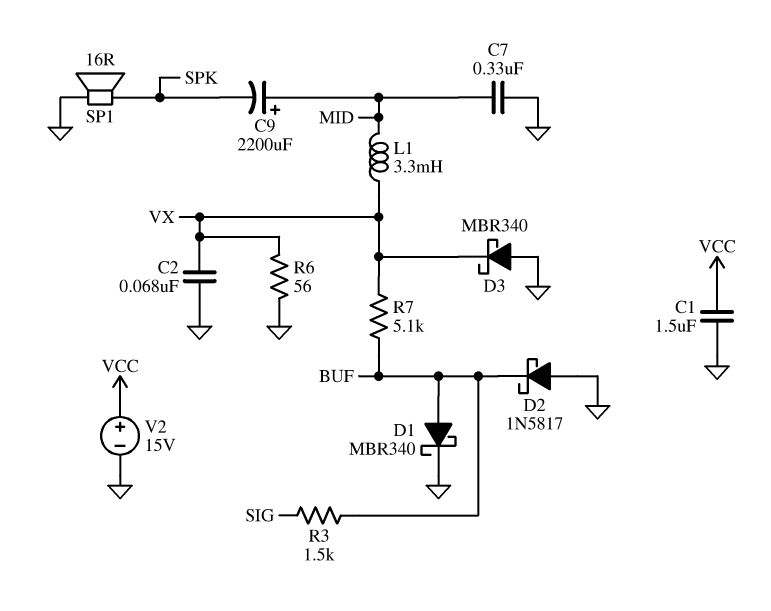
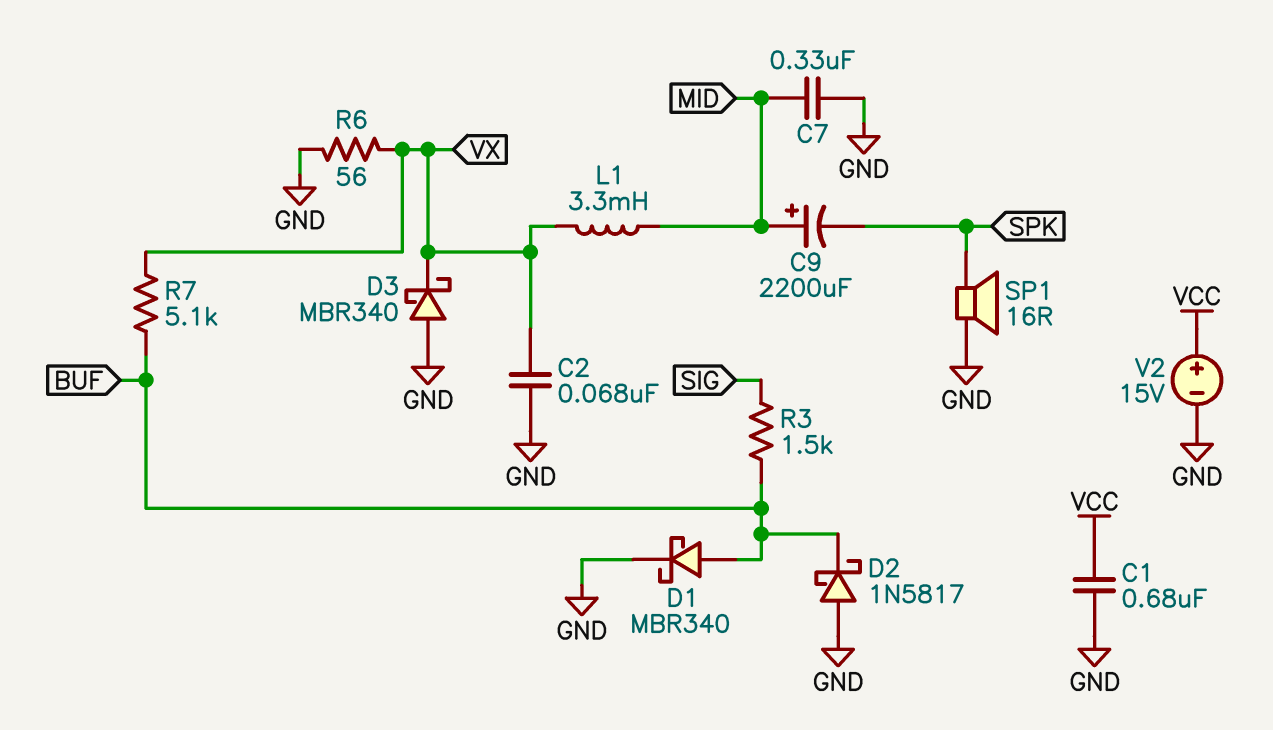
C1: 1.5uF (GND, VCC) -> 680nF (GND, VCC)

